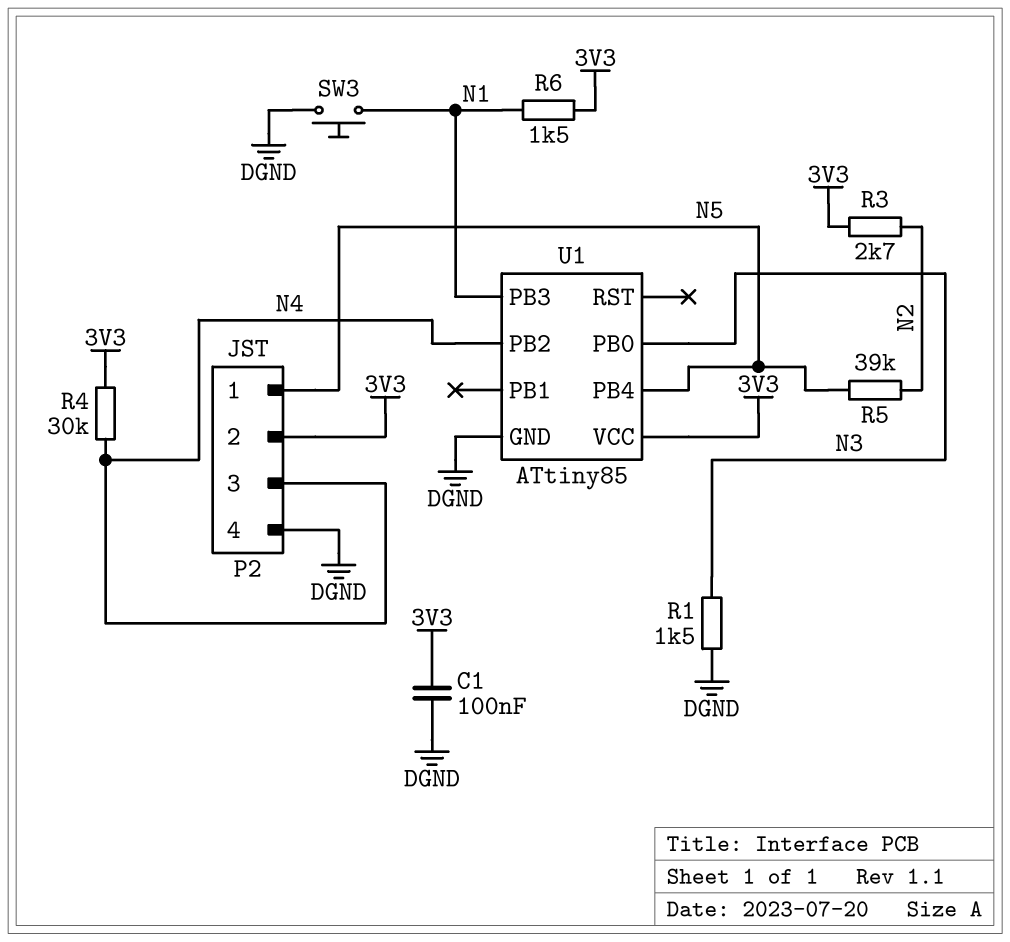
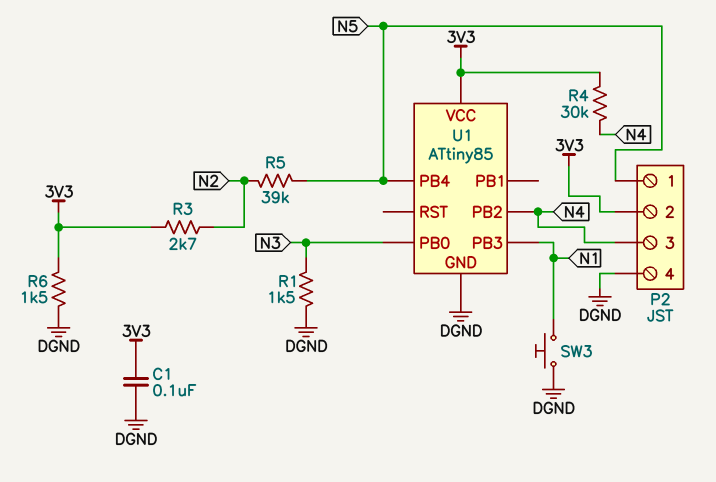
R6: 1.5k (3V3, N1) -> 1.5k (3V3, DGND)

